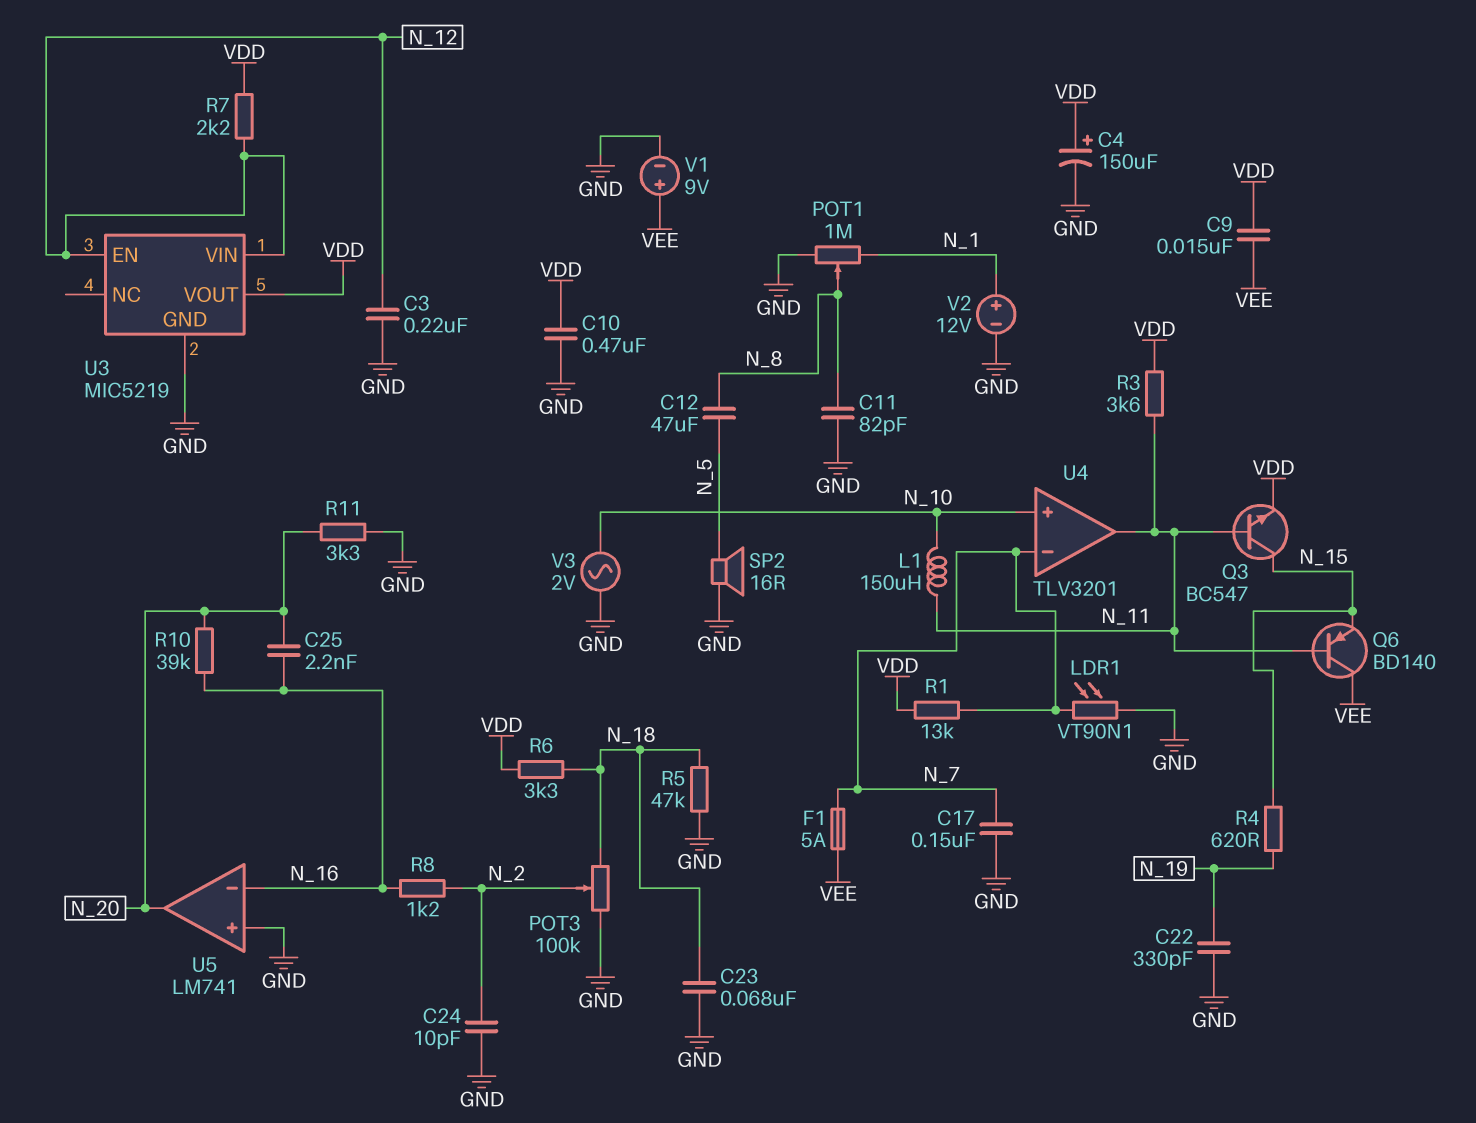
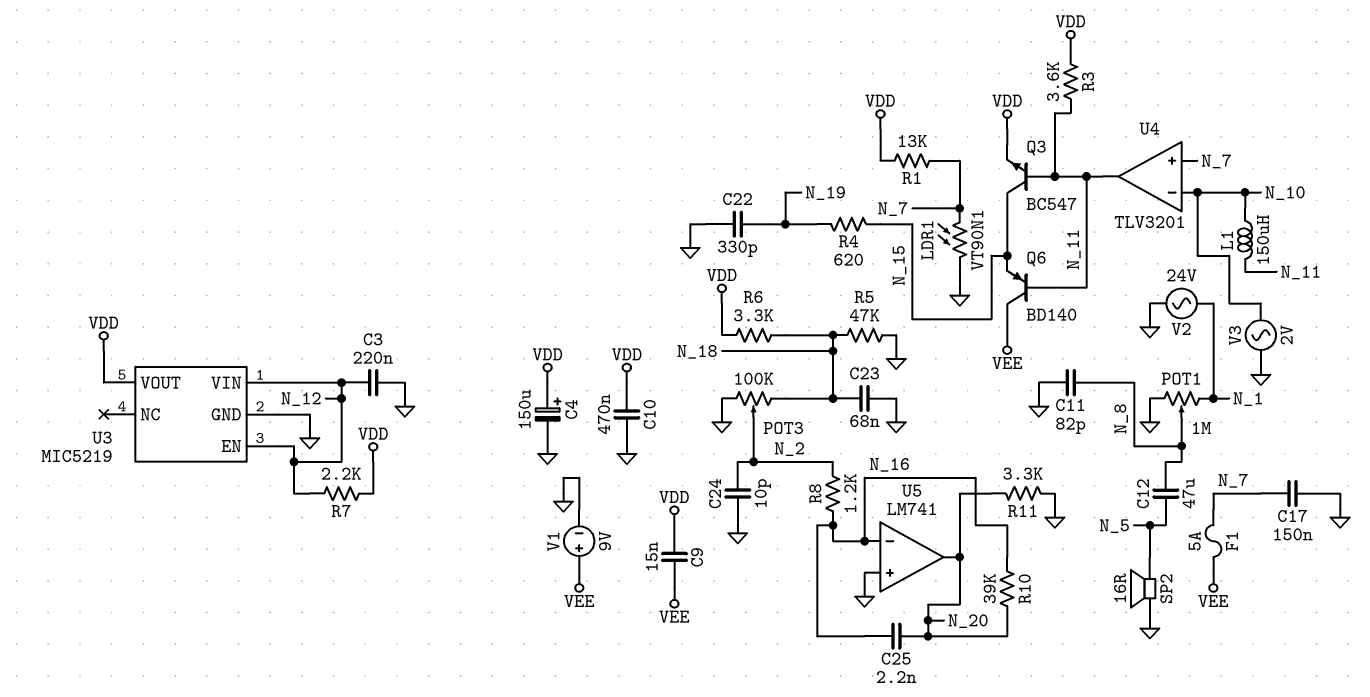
U4 pin in+: N_10 -> N_7
U4 pin in-: N_7 -> N_10
V2: 12V (plus N_1, minus GND) -> AC 24V (GND, N_1)

